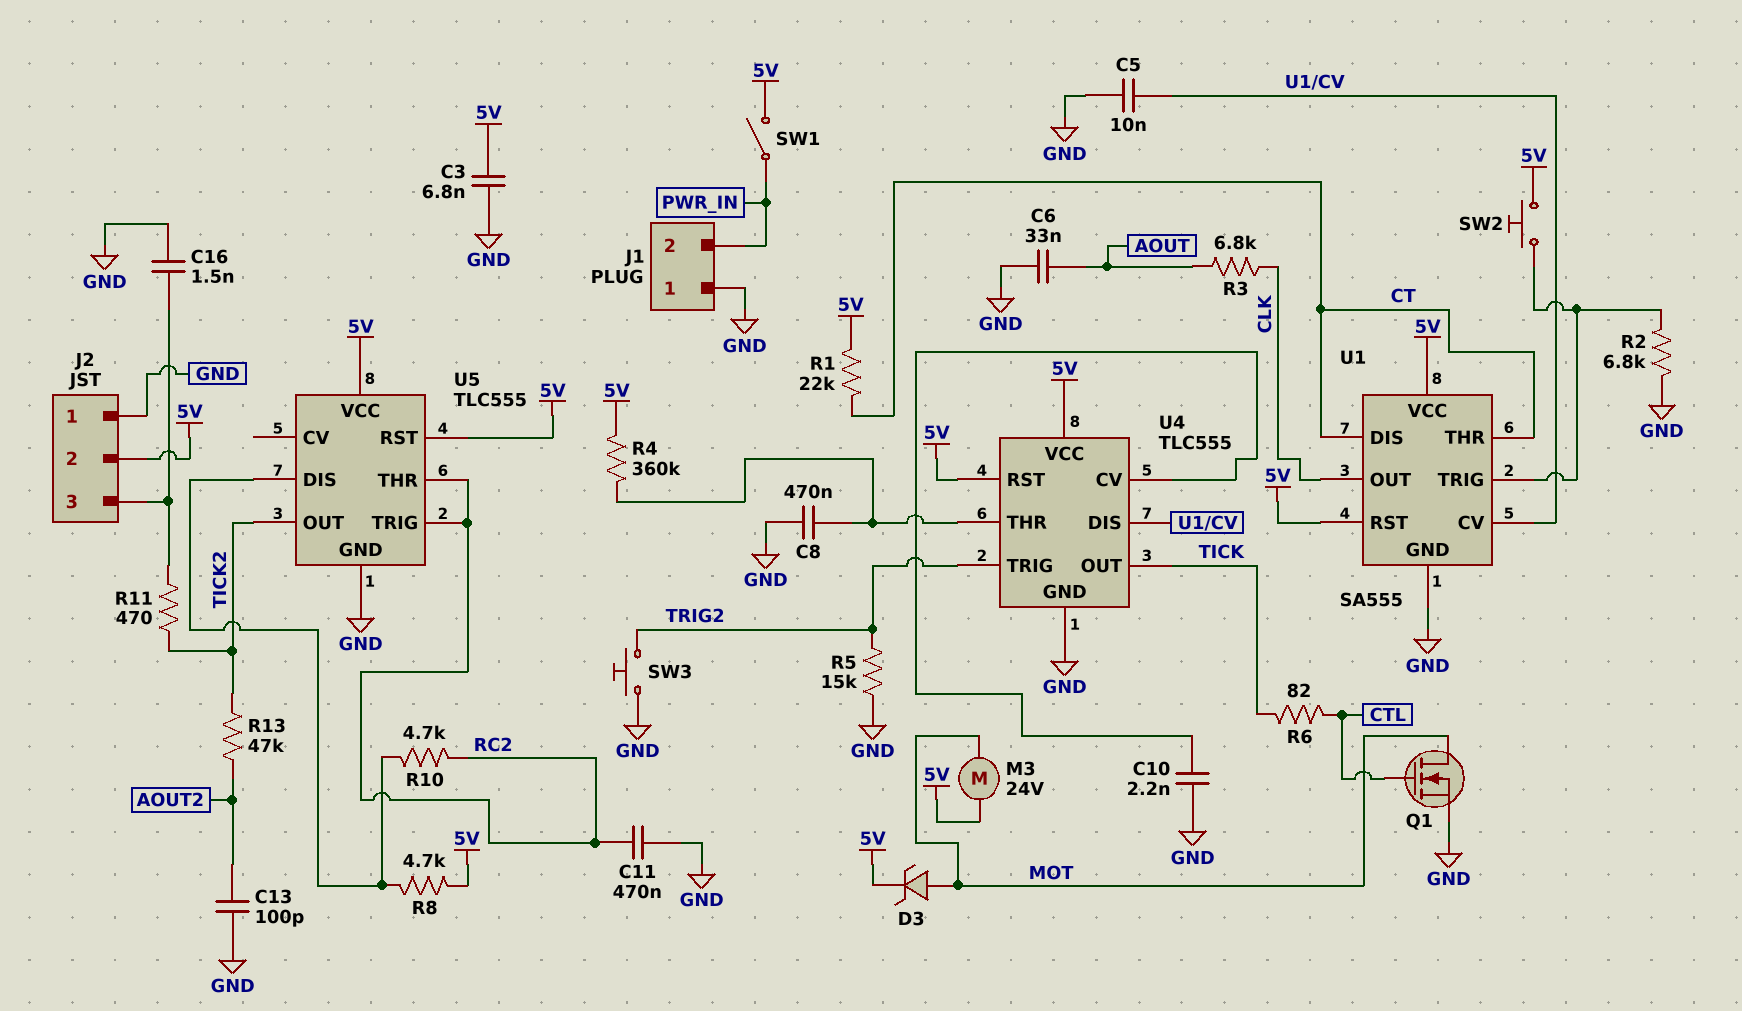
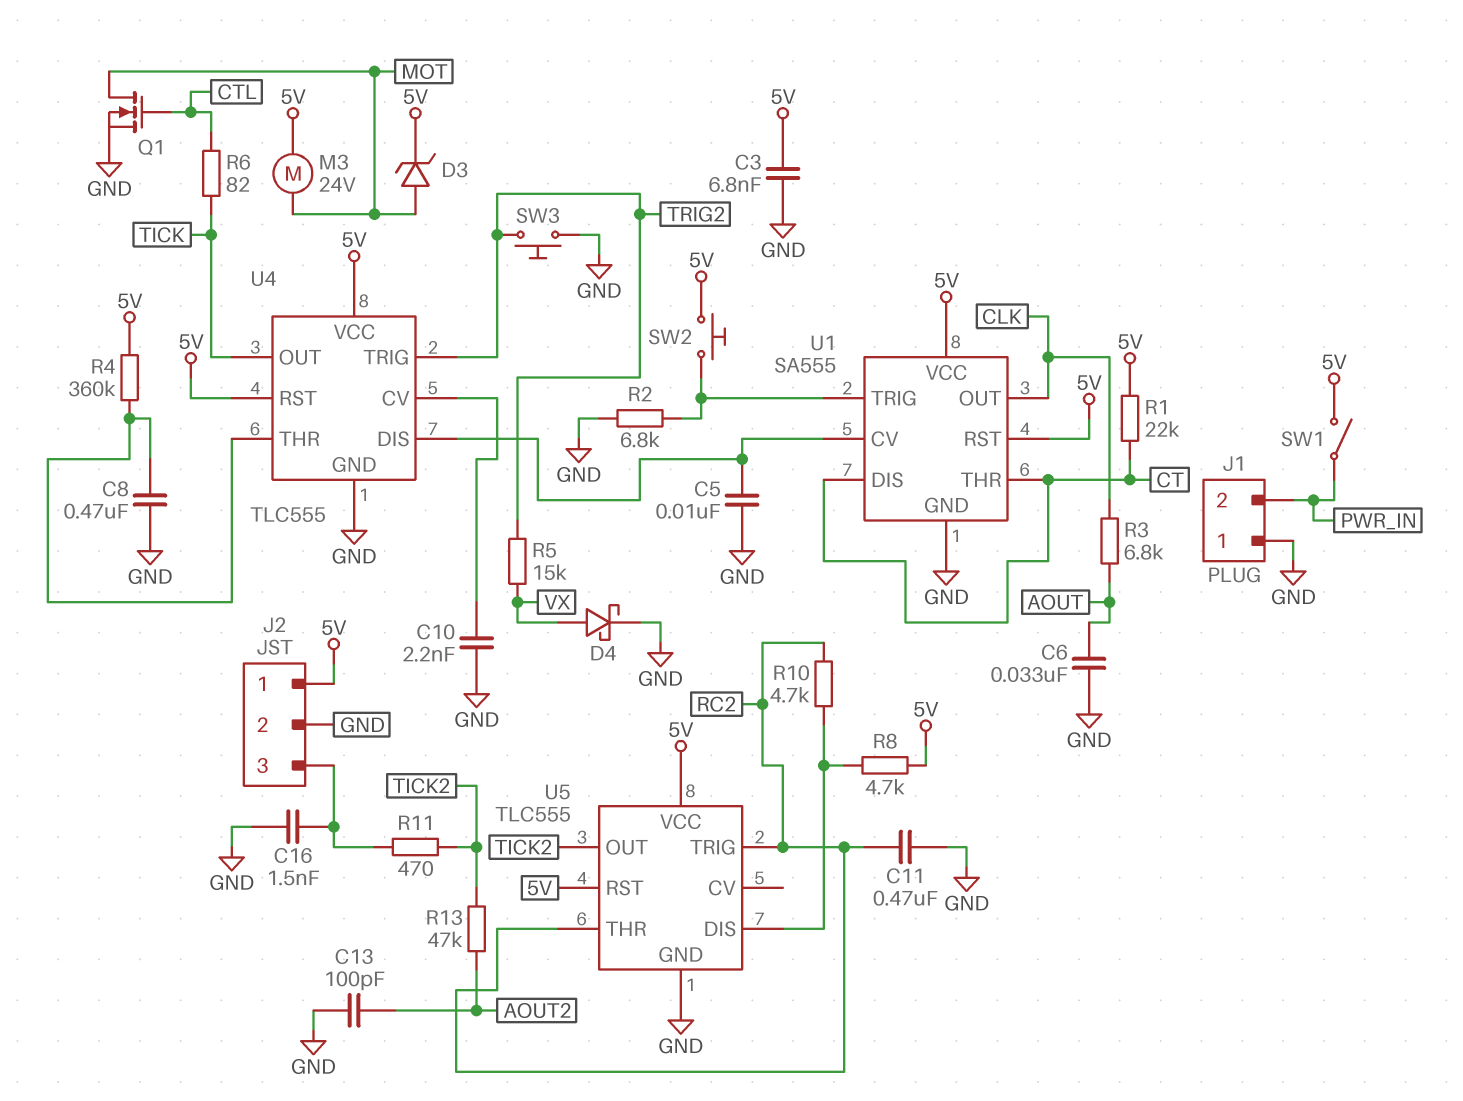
D4: none -> schottky (A VX, K GND)
J2 pin 1: GND -> 5V
J2 pin 2: 5V -> GND
R5: 15k (GND, TRIG2) -> 15k (TRIG2, VX)

